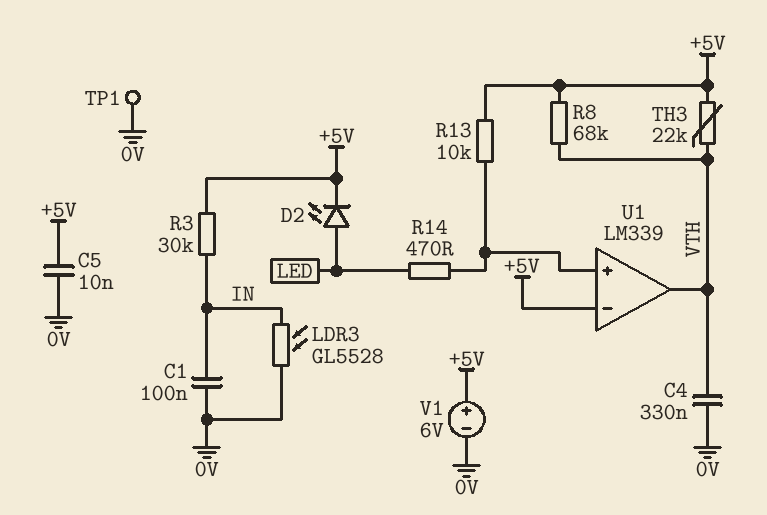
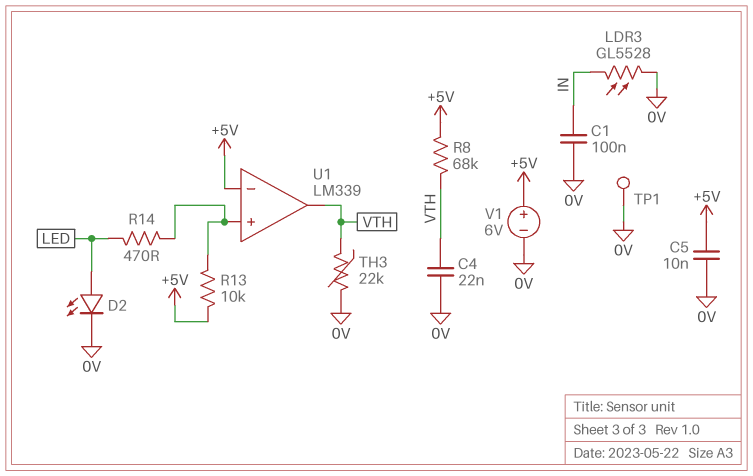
C4: 330nF (0V, VTH) -> 22nF (0V, VTH)
D2: LED (A LED, K +5V) -> LED (A LED, K 0V)
R3: 30k (+5V, IN) -> none
TH3: 22k (+5V, VTH) -> 22k (0V, VTH)

